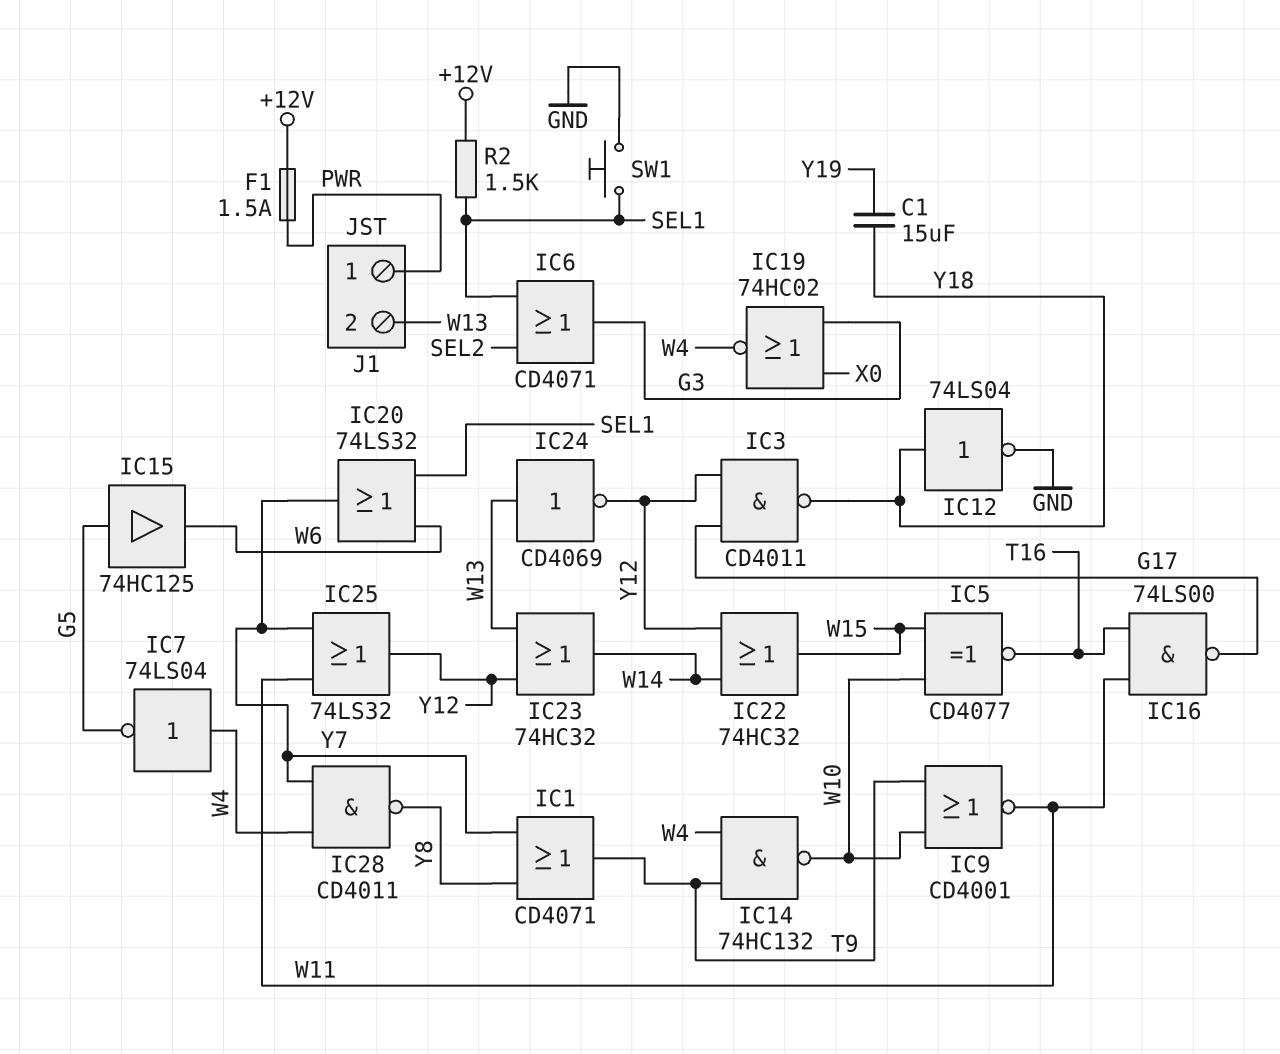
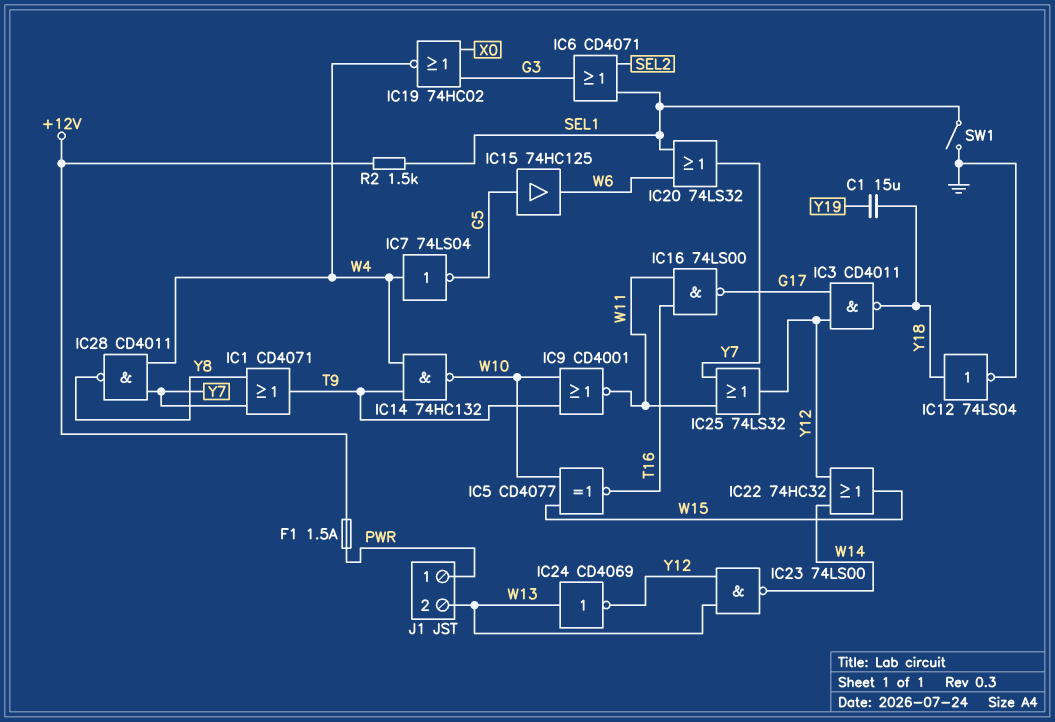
IC23: OR 74HC32 (in W13, in Y12, out W14) -> NAND 74LS00 (in W13, in Y12, out W14)
SW1: button (GND, SEL1) -> switch (GND, SEL1)

